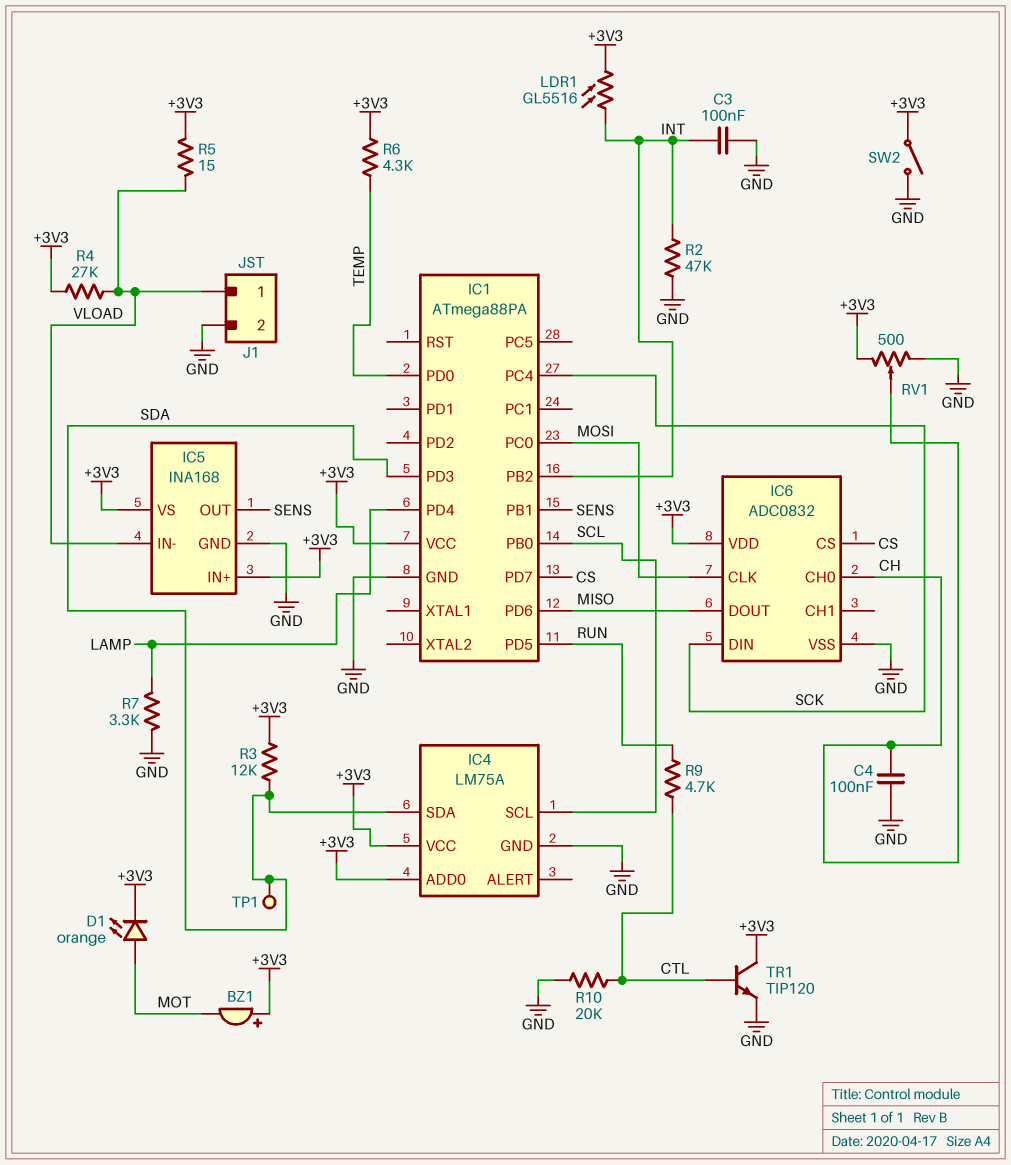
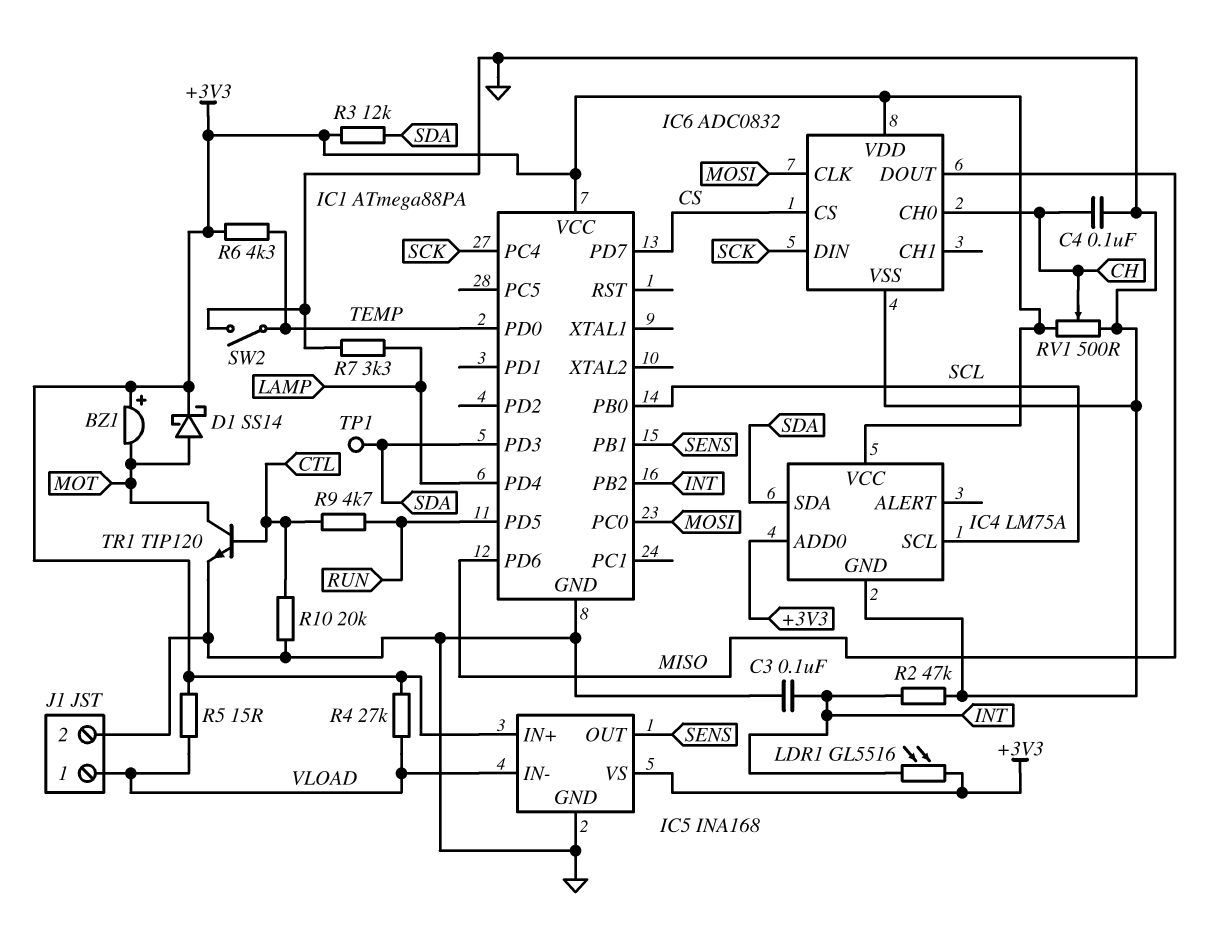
D1: LED orange (A MOT, K +3V3) -> schottky SS14 (A MOT, K +3V3)
SW2: switch (+3V3, GND) -> switch (GND, TEMP)
TR1: NPN TIP120 (B CTL, C +3V3, E GND) -> NPN TIP120 (B CTL, C MOT, E GND)

